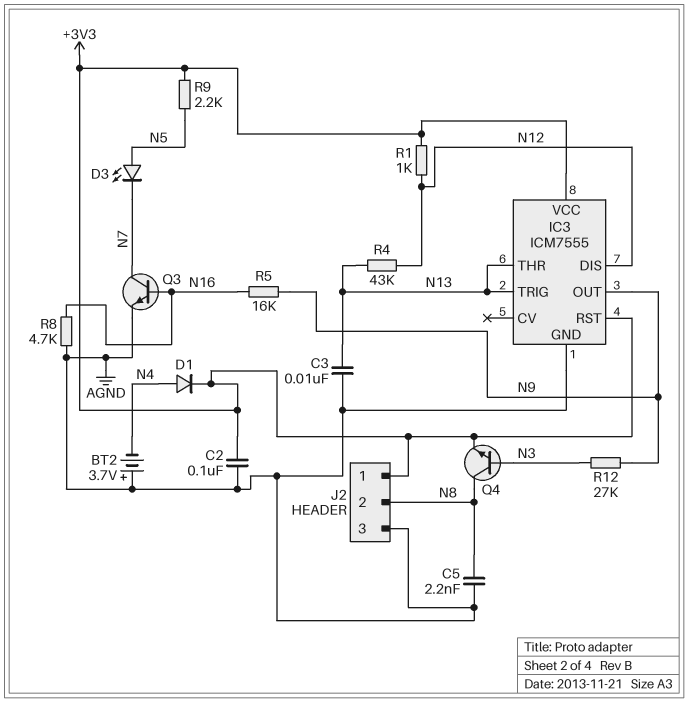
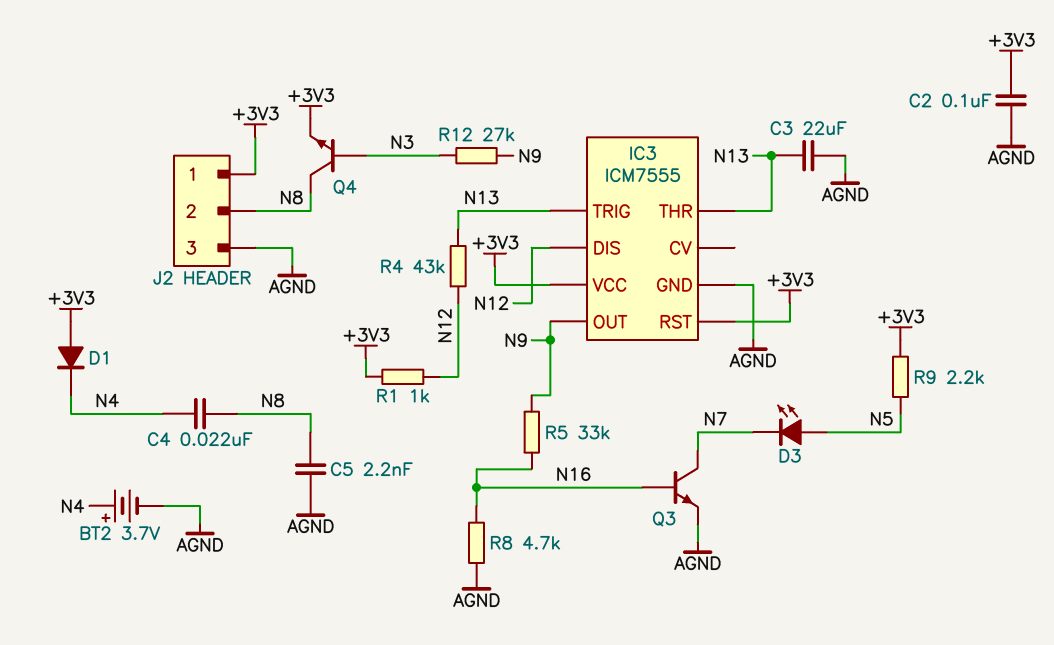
BT2: 3.7V (plus AGND, minus N4) -> 3.7V (plus N4, minus AGND)
C3: 10nF (AGND, N13) -> 22uF (AGND, N13)
C4: none -> 22nF (N4, N8)
D1: diode (A N4, K +3V3) -> diode (A +3V3, K N4)
R5: 16k (N9, N16) -> 33k (N9, N16)

